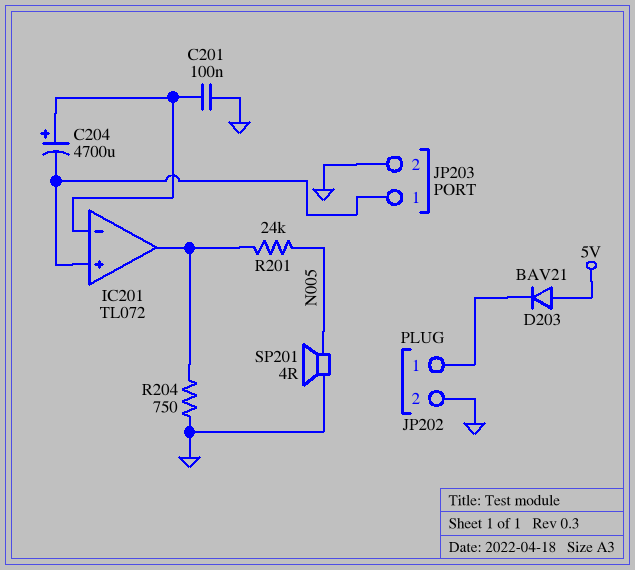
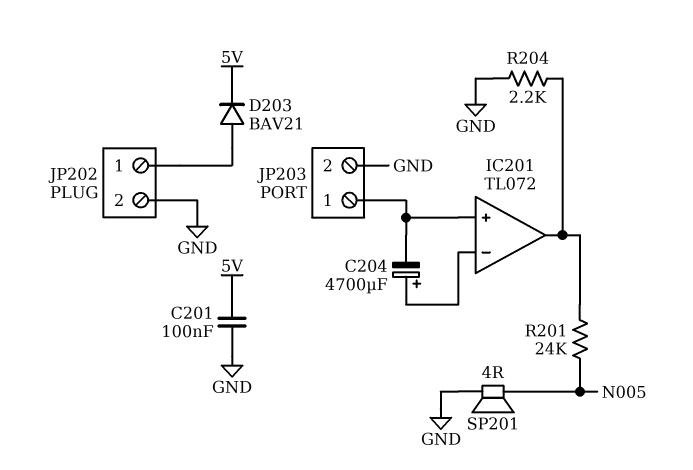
C201: 100nF (GND, IC201/in-) -> 100nF (5V, GND)
D203: diode BAV21 (A 5V, K JP202/1) -> diode BAV21 (A JP202/1, K 5V)
R204: 750 (GND, IC201/out) -> 2.2k (GND, IC201/out)

